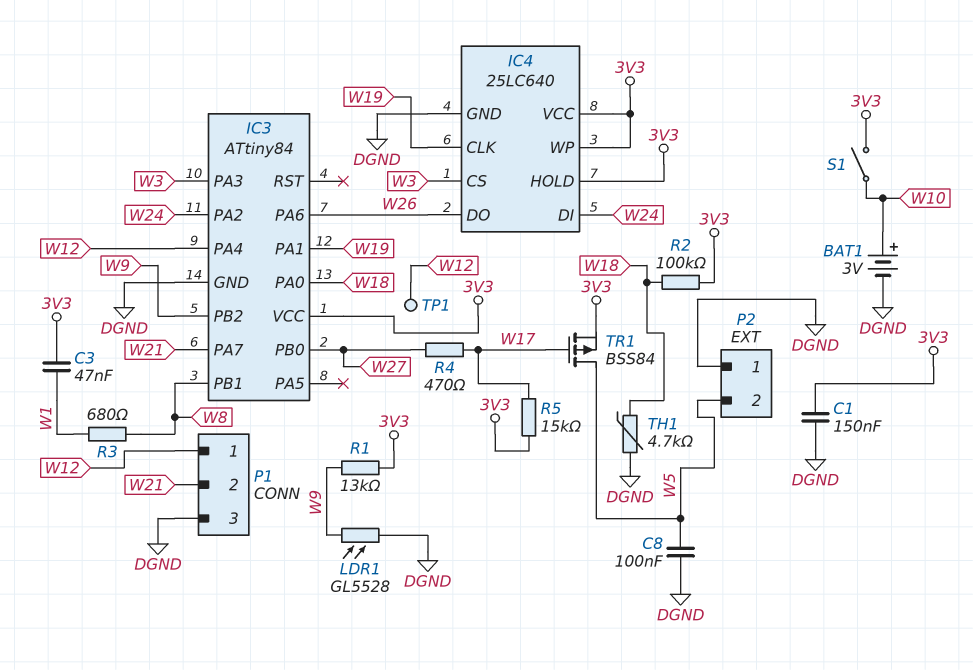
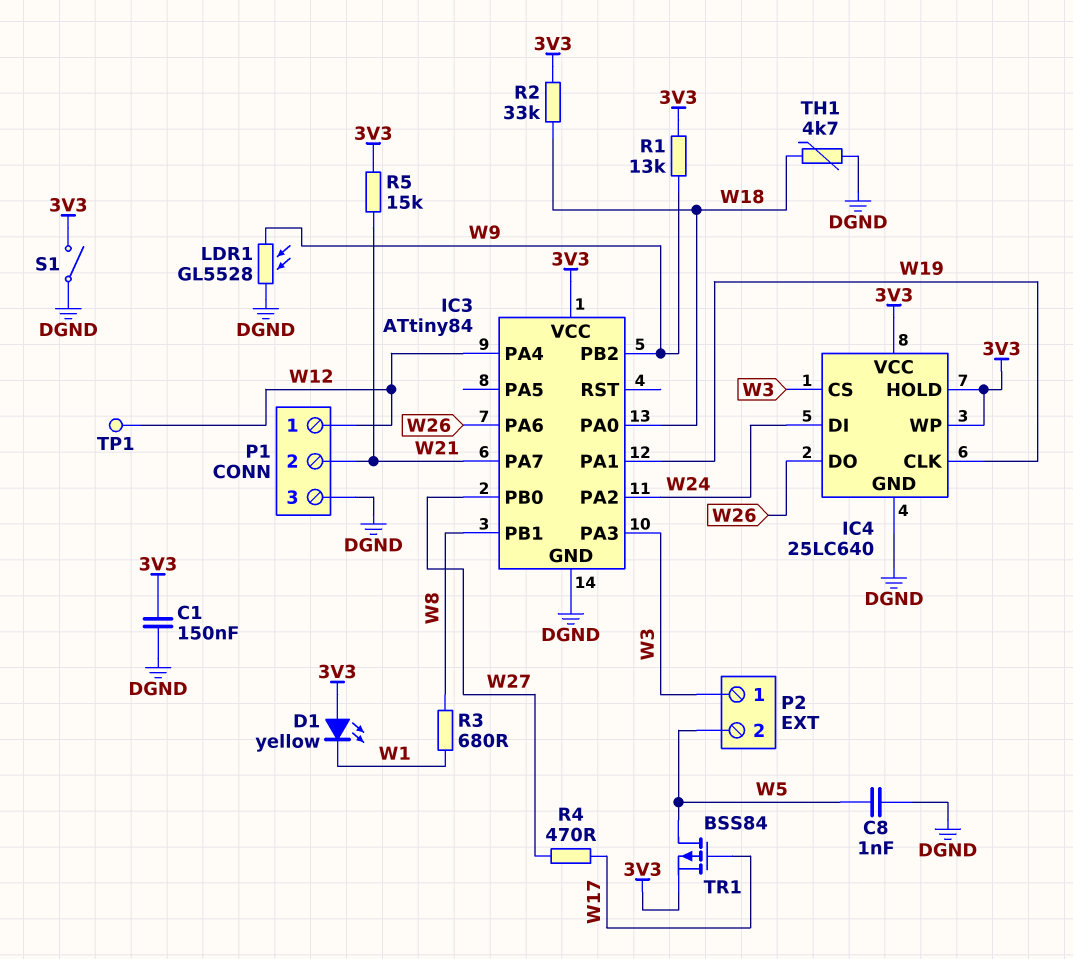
BAT1: 3V (plus W10, minus DGND) -> none
C3: 47nF (3V3, W1) -> none
C8: 100nF (DGND, W5) -> 1nF (DGND, W5)
D1: none -> LED yellow (A 3V3, K W1)
P2 pin 1: DGND -> W3
R2: 100k (3V3, W18) -> 33k (3V3, W18)
R5: 15k (3V3, W17) -> 15k (3V3, W21)
S1: switch (3V3, W10) -> switch (3V3, DGND)

